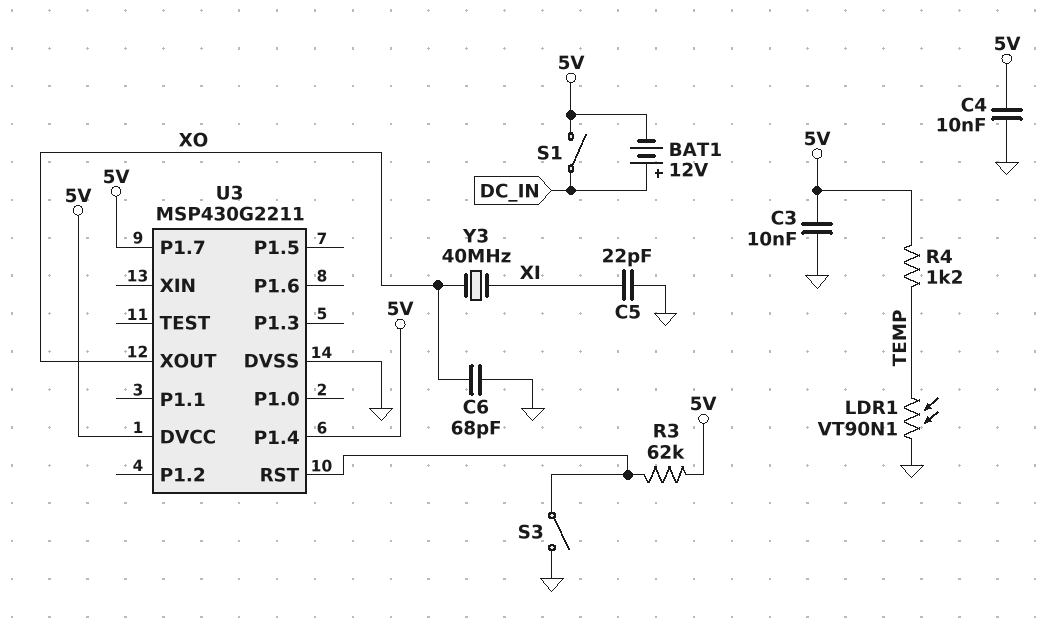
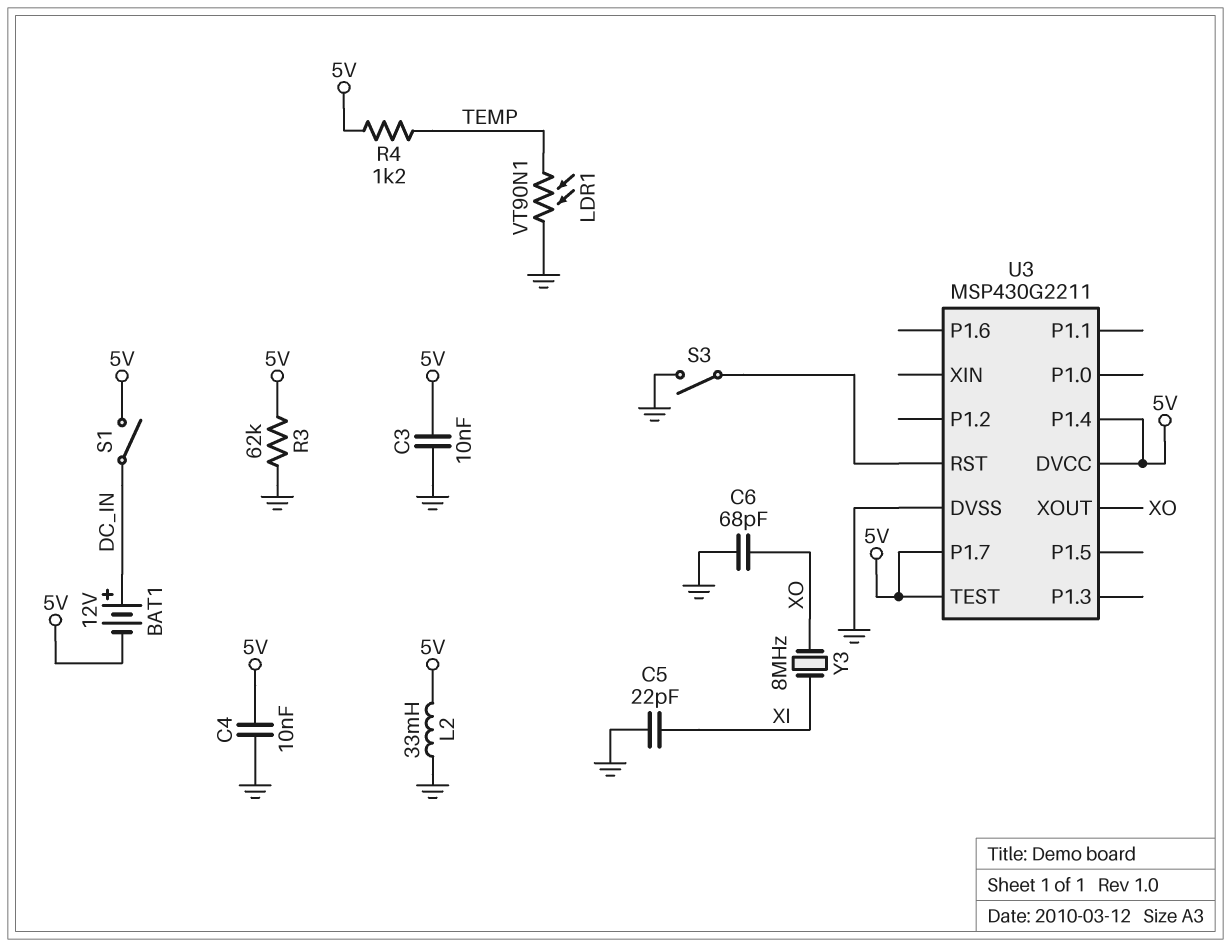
L2: none -> 33mH (5V, GND)
R3: 62k (5V, U3/RST) -> 62k (5V, GND)
U3 pin TEST: none -> 5V
Y3: 40MHz (XI, XO) -> 8MHz (XI, XO)

